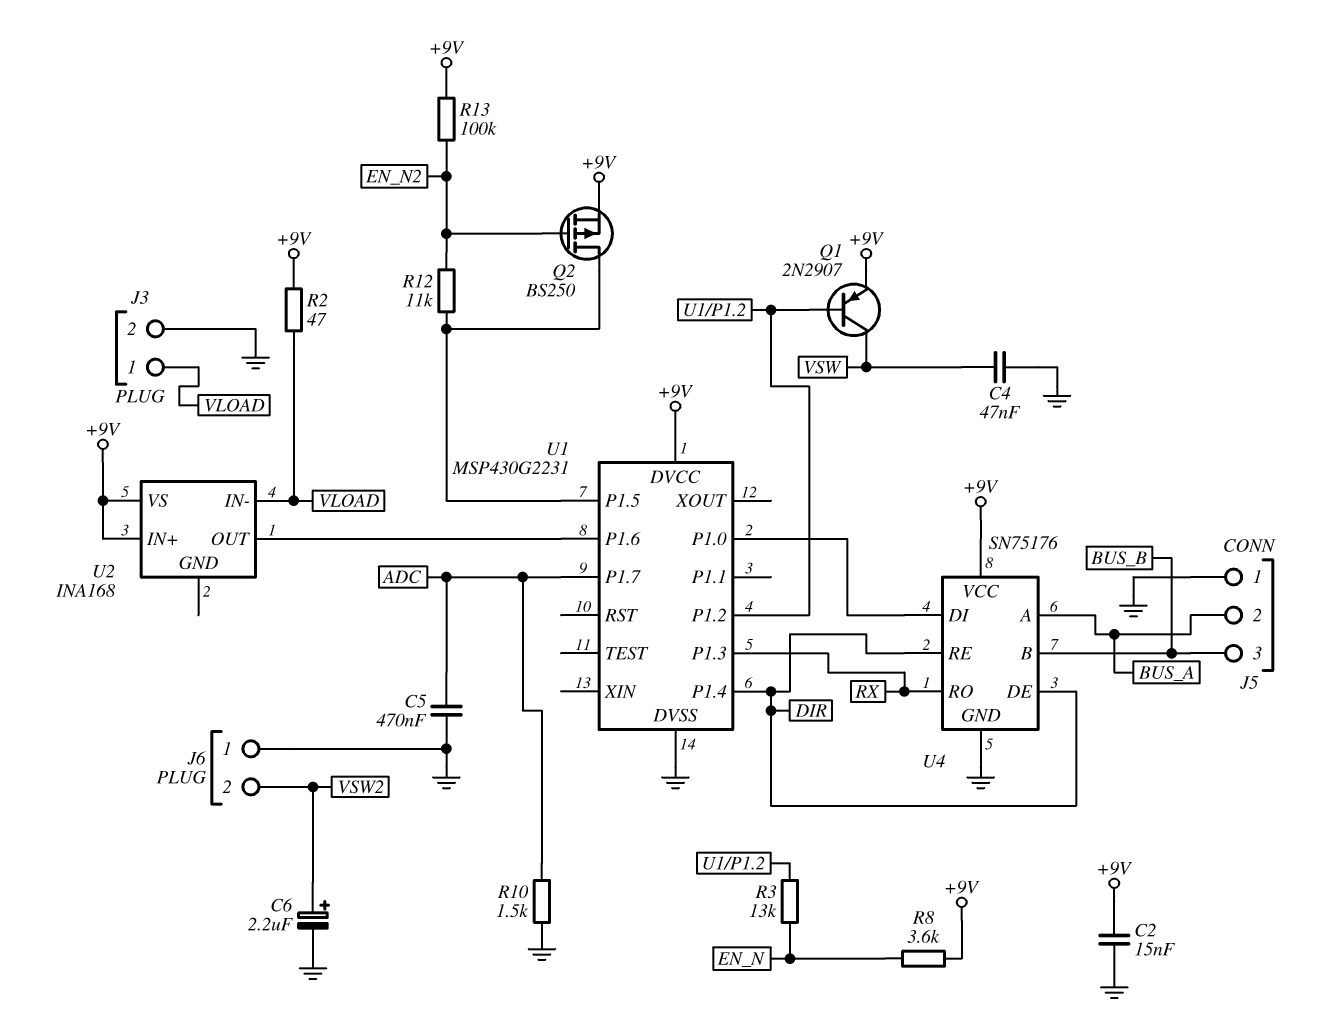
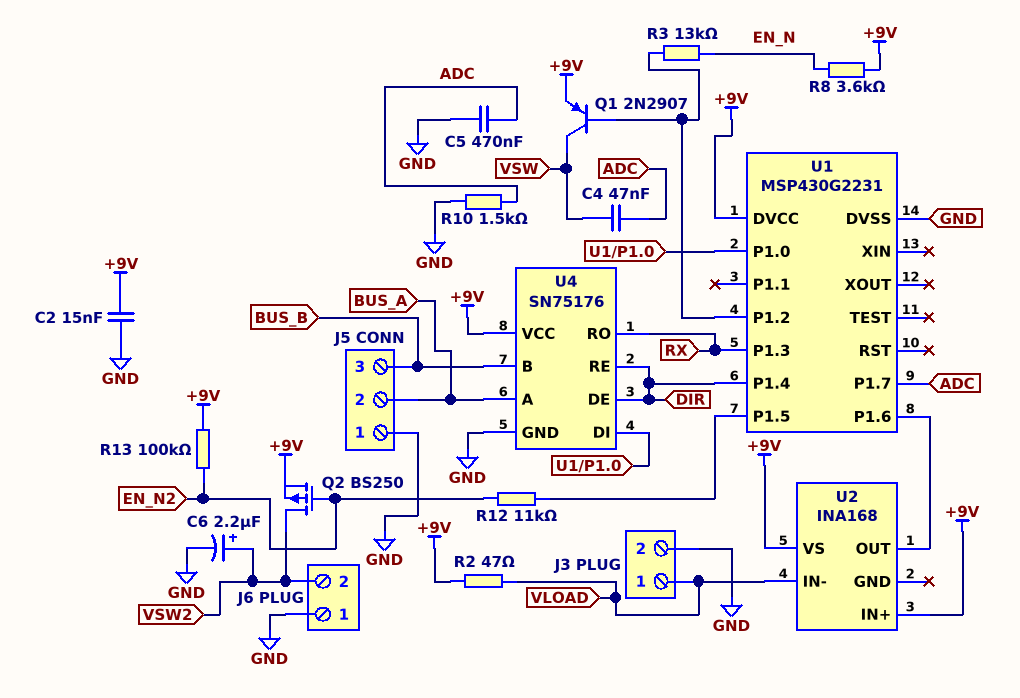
C4: 47nF (GND, VSW) -> 47nF (ADC, VSW)
Q2: PMOS BS250 (G EN_N2, D U1/P1.5, S +9V) -> PMOS BS250 (G EN_N2, D VSW2, S +9V)

